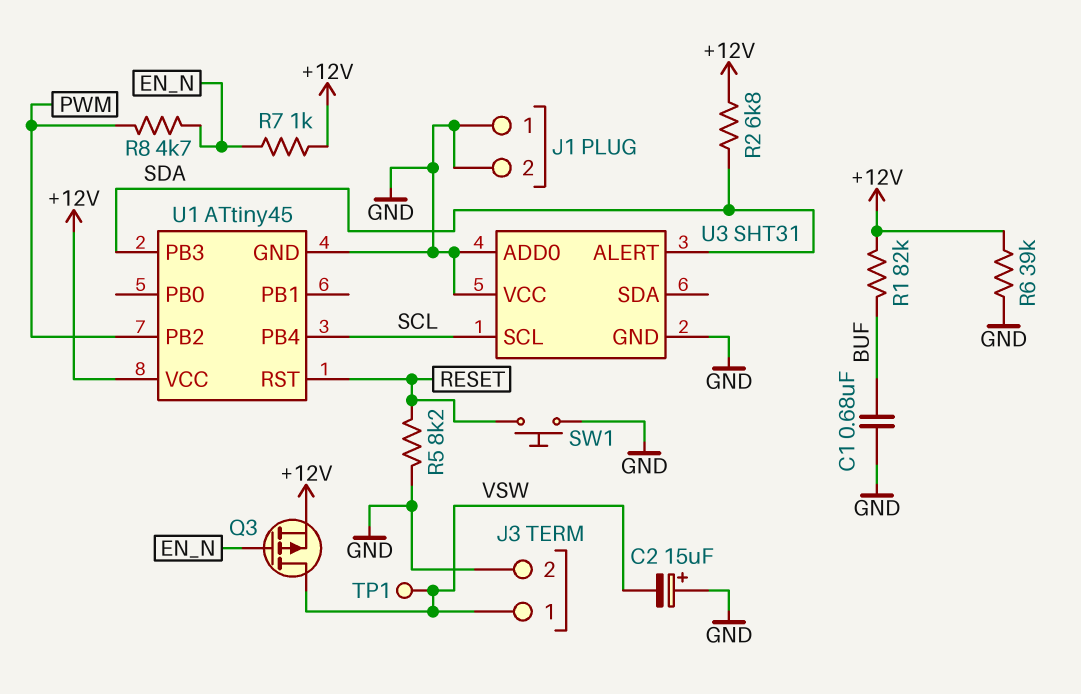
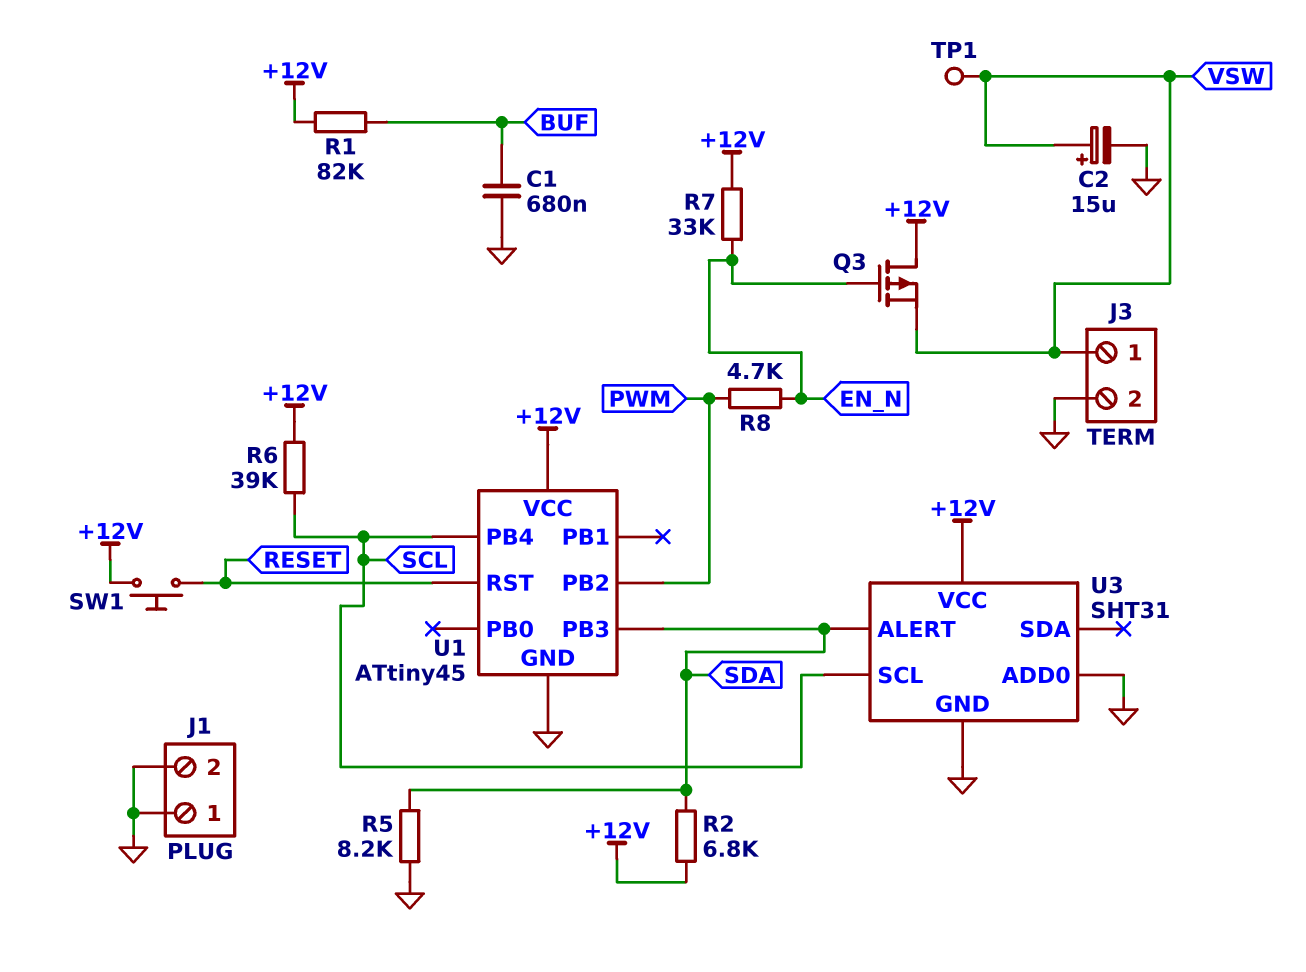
C2: 15uF (plus GND, minus VSW) -> 15uF (plus VSW, minus GND)
Q3: PMOS (G EN_N, D VSW, S +12V) -> PMOS (G EN_N, D +12V, S VSW)
R5: 8.2k (GND, RESET) -> 8.2k (GND, SDA)
R6: 39k (+12V, GND) -> 39k (+12V, SCL)
R7: 1k (+12V, EN_N) -> 33k (+12V, EN_N)
SW1: button (GND, RESET) -> button (+12V, RESET)
U3 pin VCC: GND -> +12V

